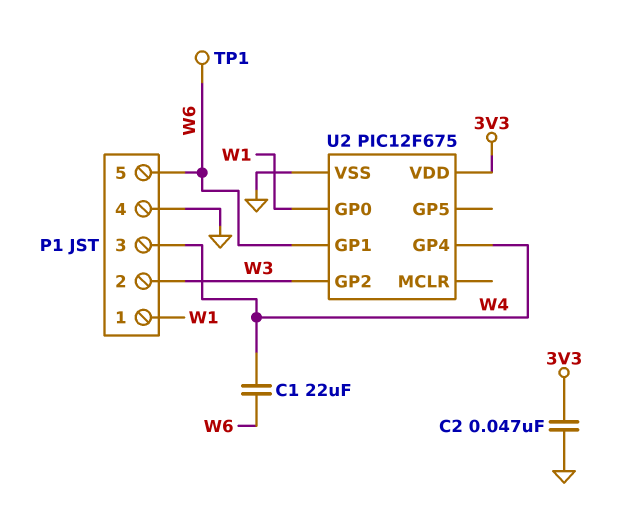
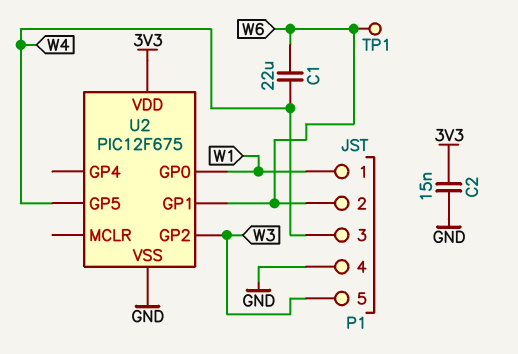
C2: 47nF (3V3, GND) -> 15nF (3V3, GND)
P1 pin 2: W3 -> W6
P1 pin 5: W6 -> W3
U2 pin GP4: W4 -> none
U2 pin GP5: none -> W4

